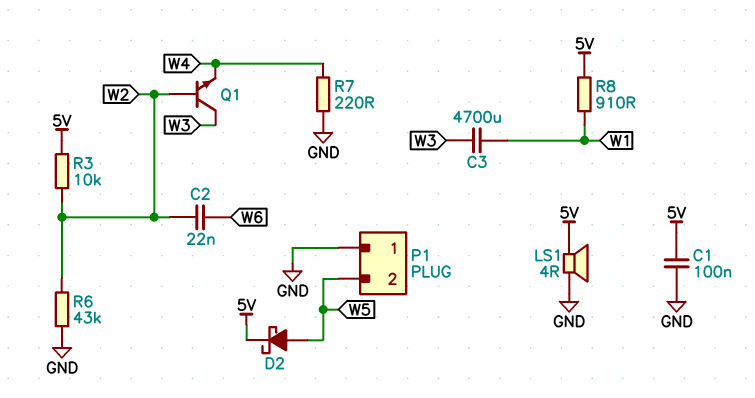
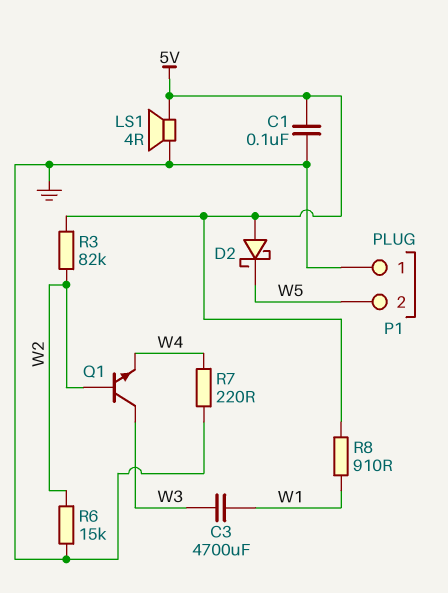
C2: 22nF (W2, W6) -> none
D2: schottky (A W5, K 5V) -> schottky (A 5V, K W5)
R3: 10k (5V, W2) -> 82k (5V, W2)
R6: 43k (GND, W2) -> 15k (GND, W2)

